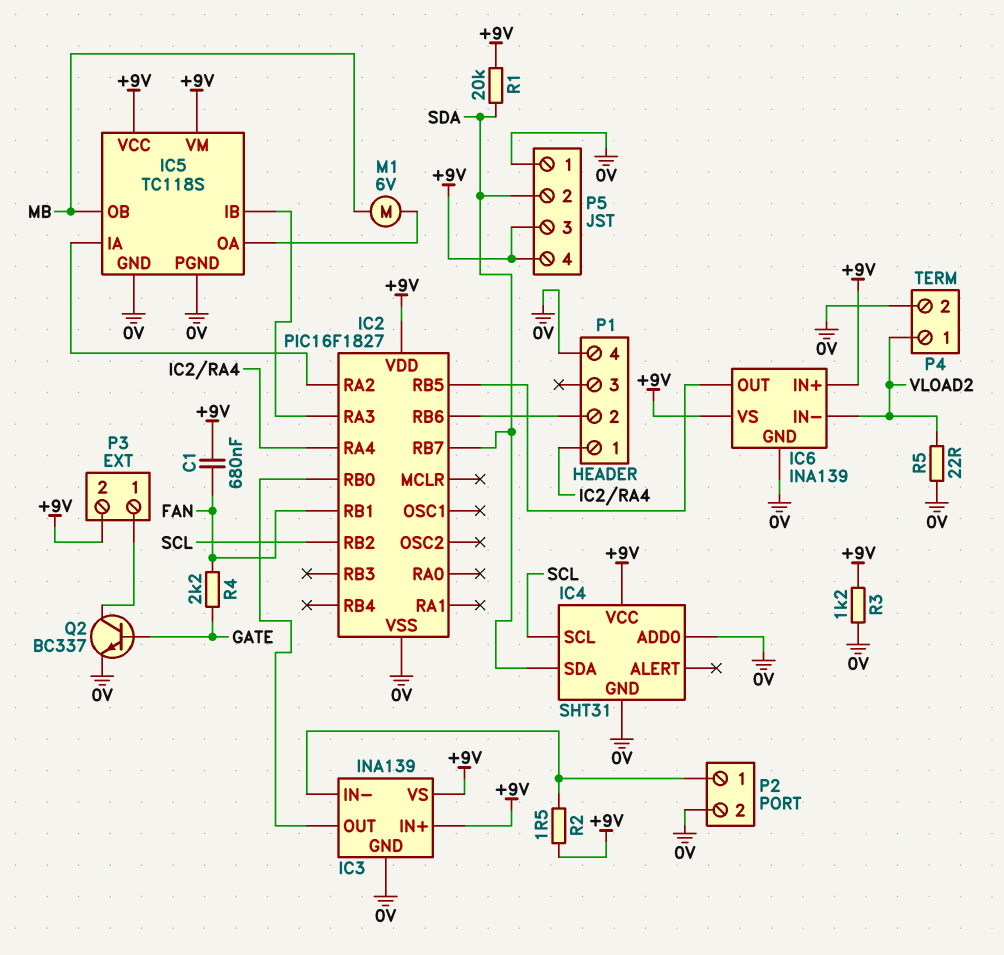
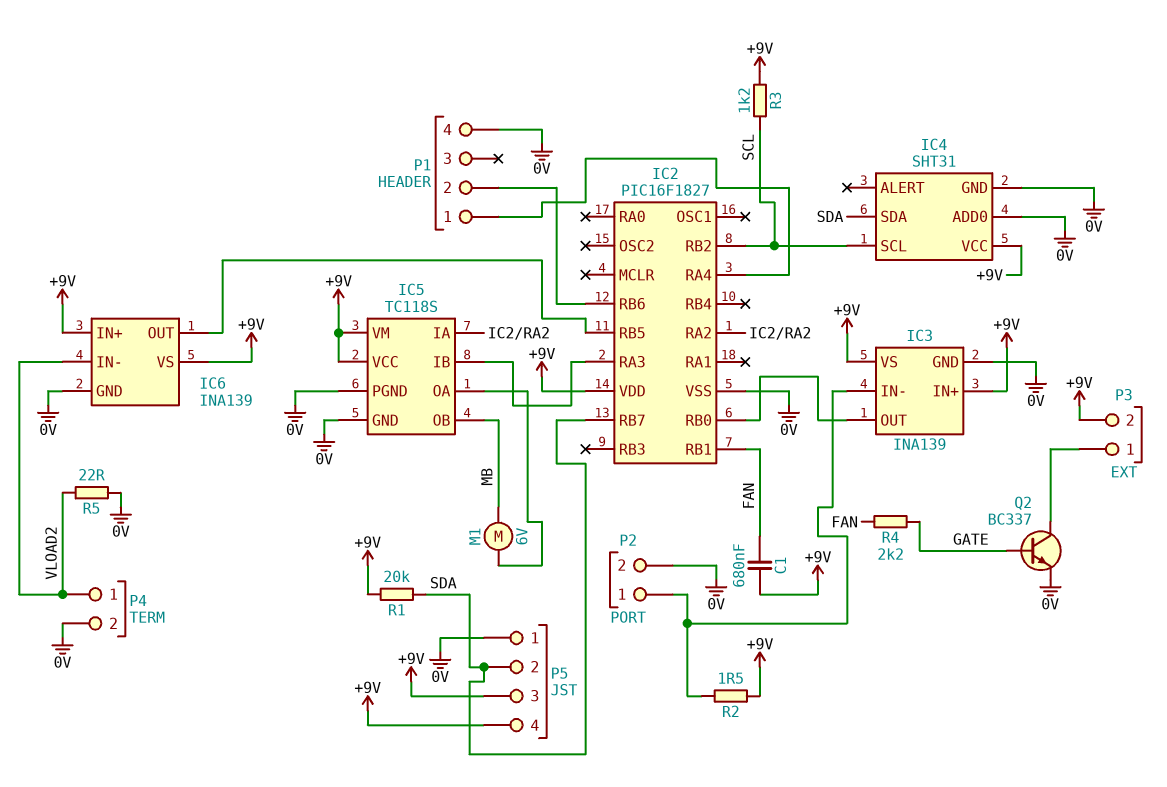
R3: 1.2k (+9V, 0V) -> 1.2k (+9V, SCL)

